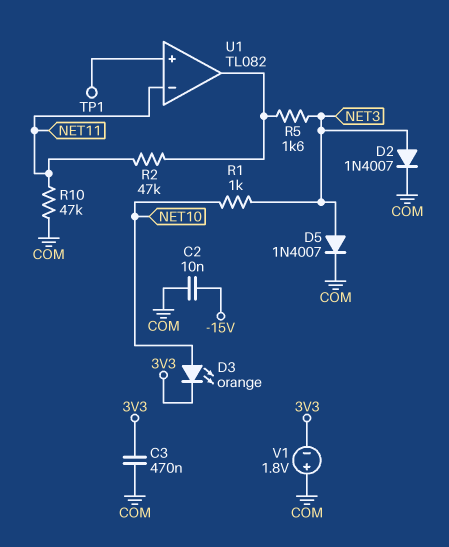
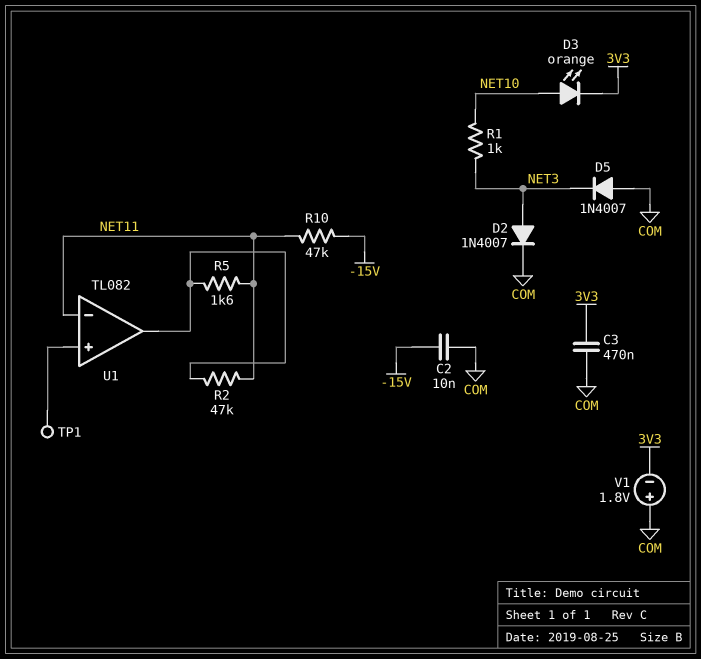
D5: diode 1N4007 (A NET3, K COM) -> diode 1N4007 (A COM, K NET3)
R5: 1.6k (NET3, U1/out) -> 1.6k (NET11, U1/out)
R10: 47k (COM, NET11) -> 47k (-15V, NET11)

